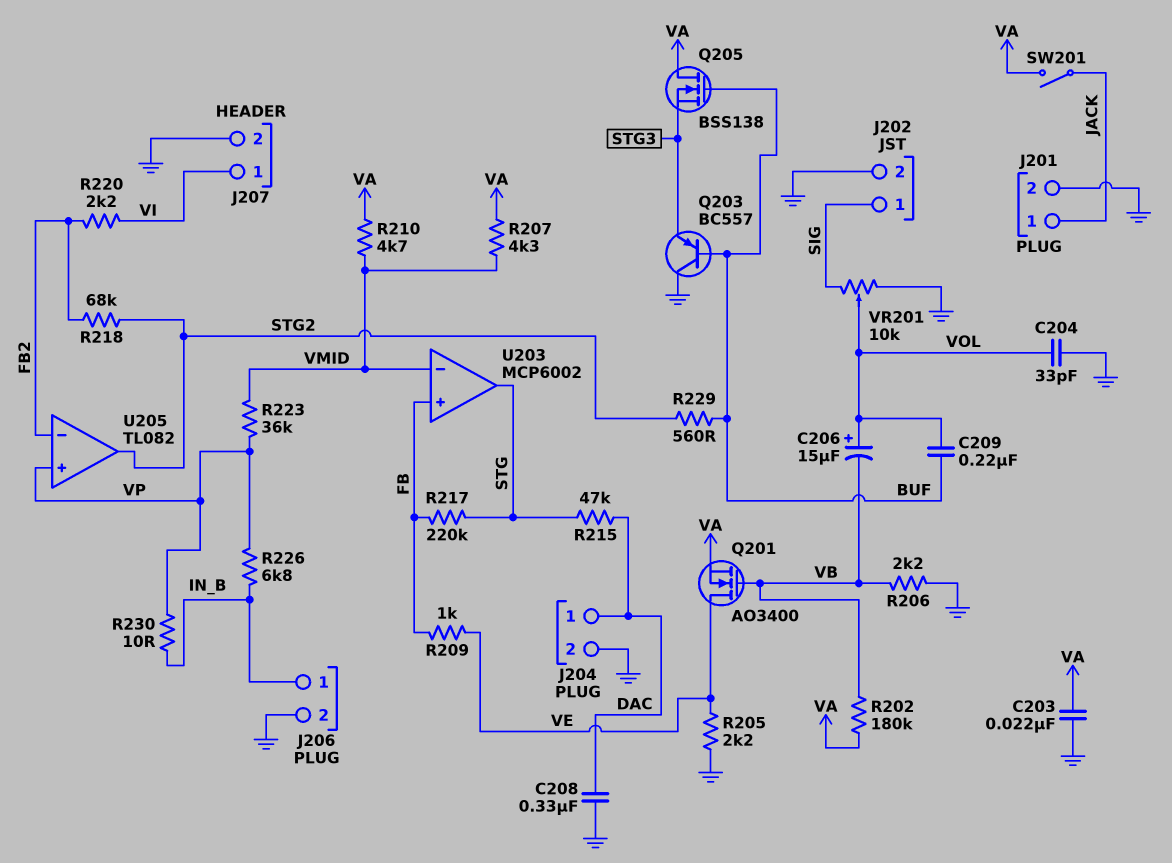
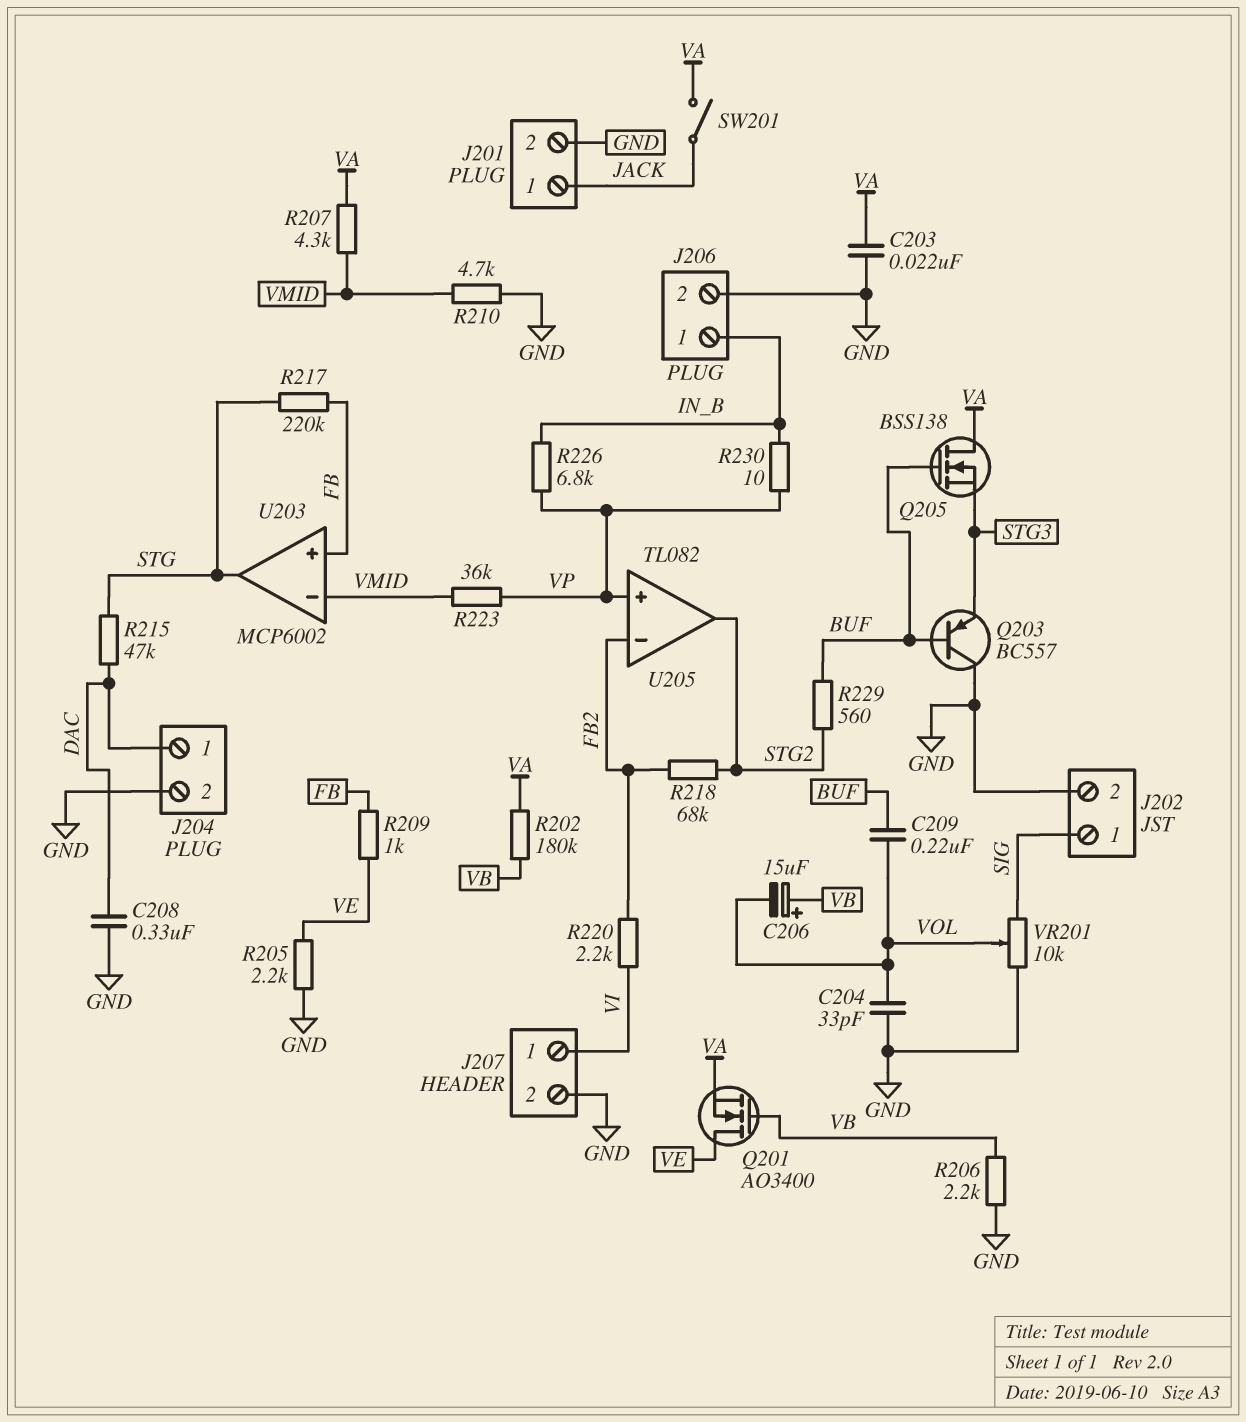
C206: 15uF (plus VOL, minus VB) -> 15uF (plus VB, minus VOL)
R210: 4.7k (VA, VMID) -> 4.7k (GND, VMID)

